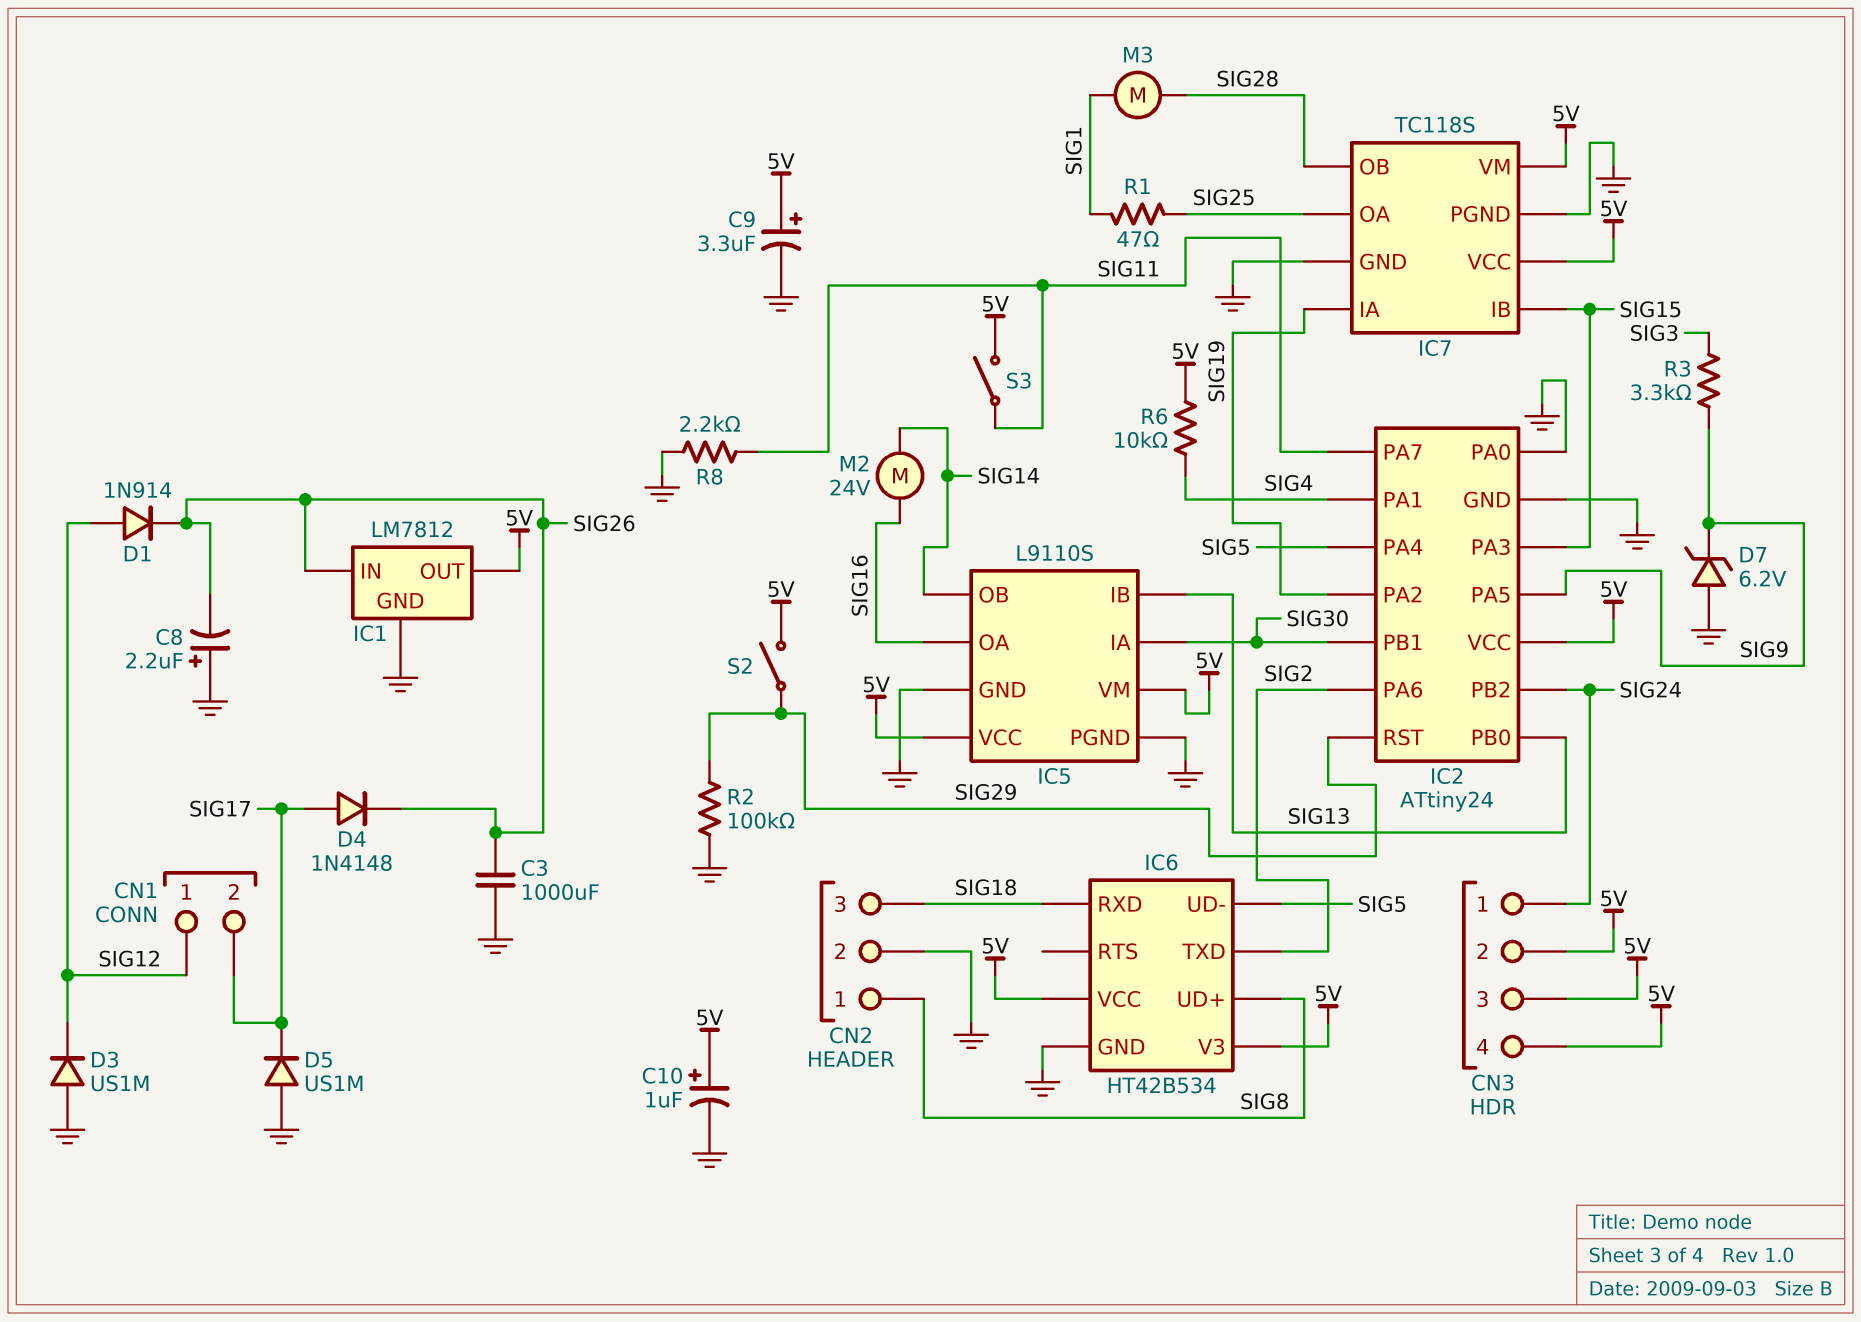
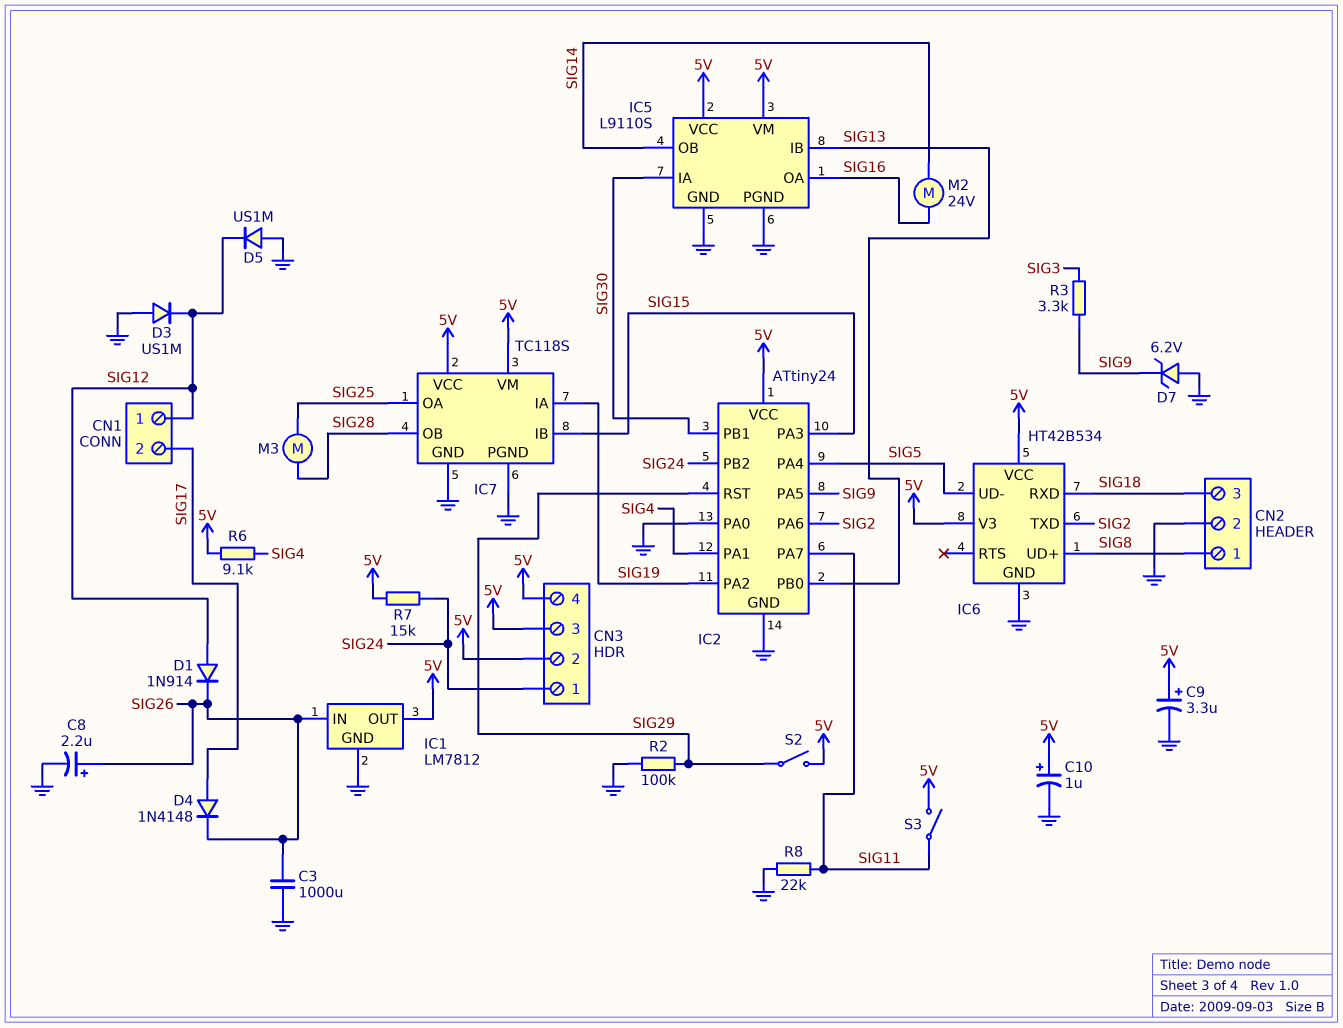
C8: 2.2uF (plus GND, minus SIG26) -> 2.2uF (plus SIG26, minus GND)
D5: diode US1M (A GND, K SIG17) -> diode US1M (A GND, K SIG12)
M3: motor (SIG1, SIG28) -> motor (SIG25, SIG28)
R1: 47 (SIG1, SIG25) -> none
R6: 10k (5V, SIG4) -> 9.1k (5V, SIG4)
R7: none -> 15k (5V, SIG24)
R8: 2.2k (GND, SIG11) -> 22k (GND, SIG11)

